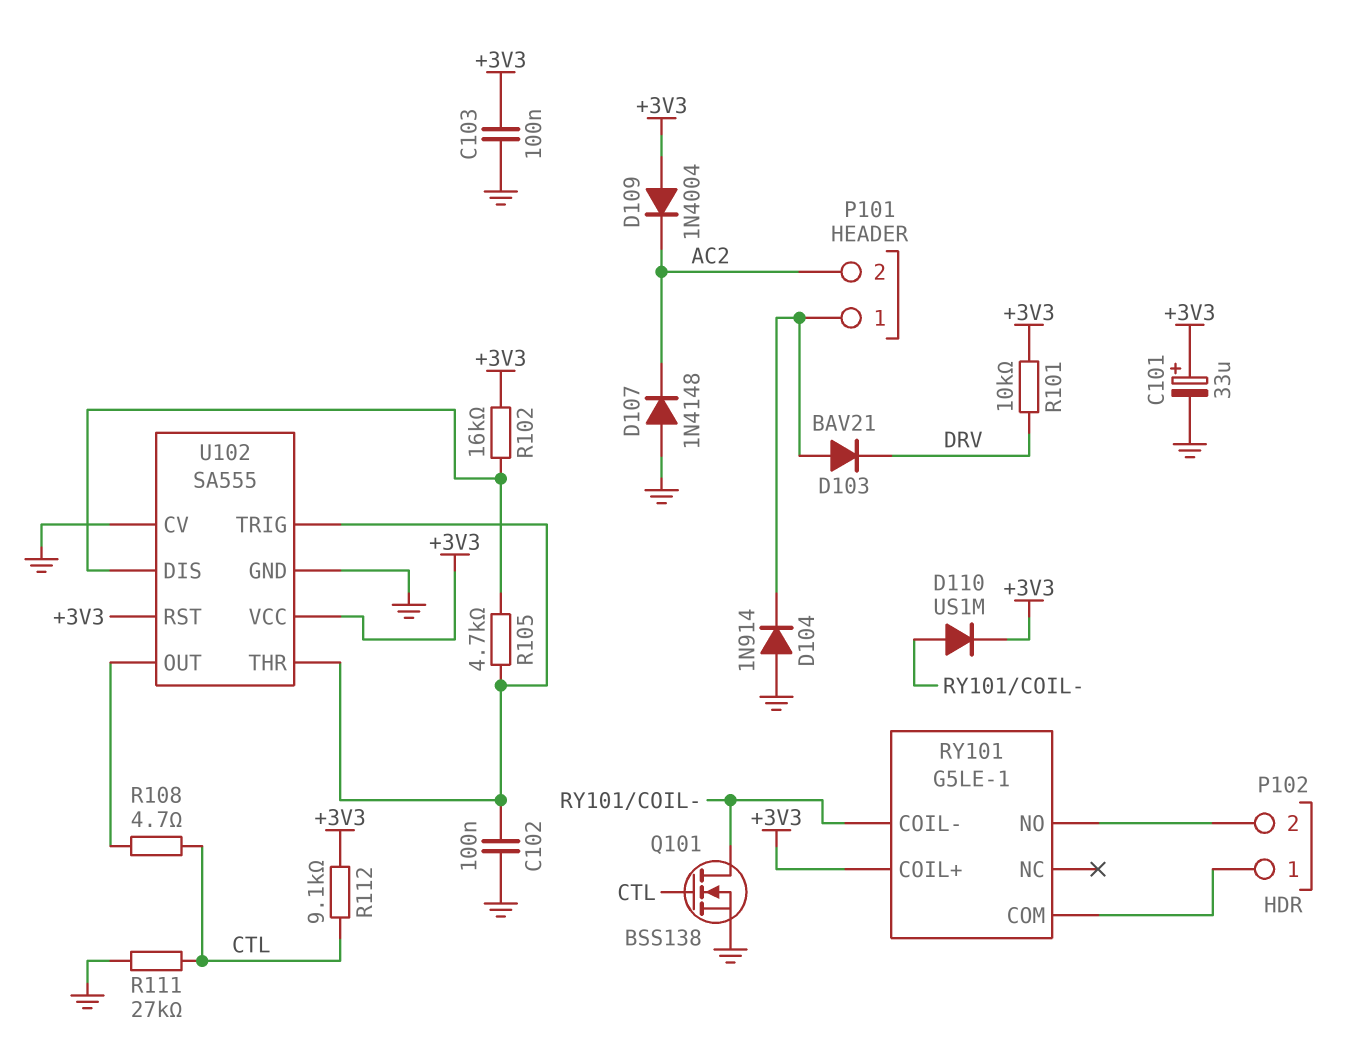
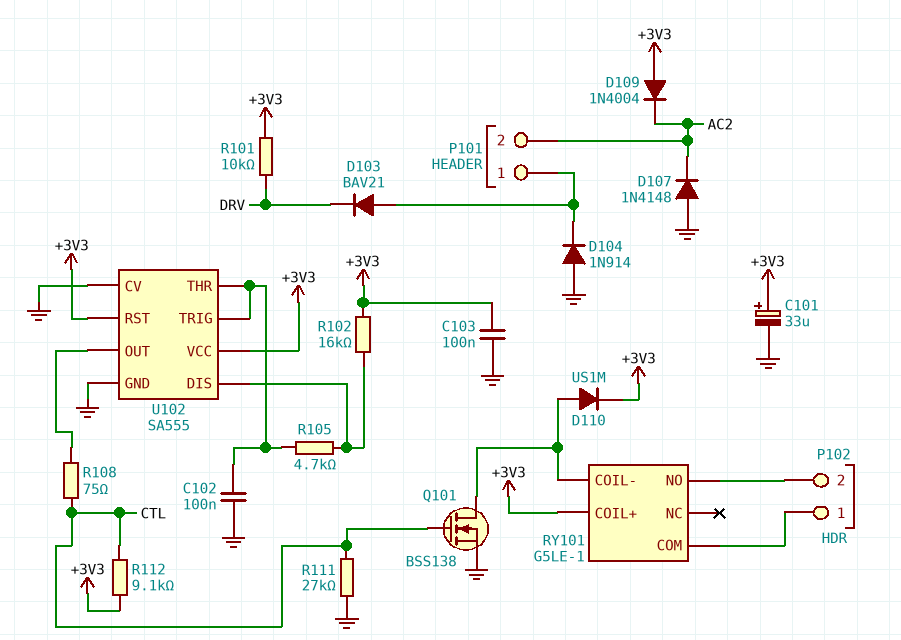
R108: 4.7 (CTL, U102/OUT) -> 75 (CTL, U102/OUT)

